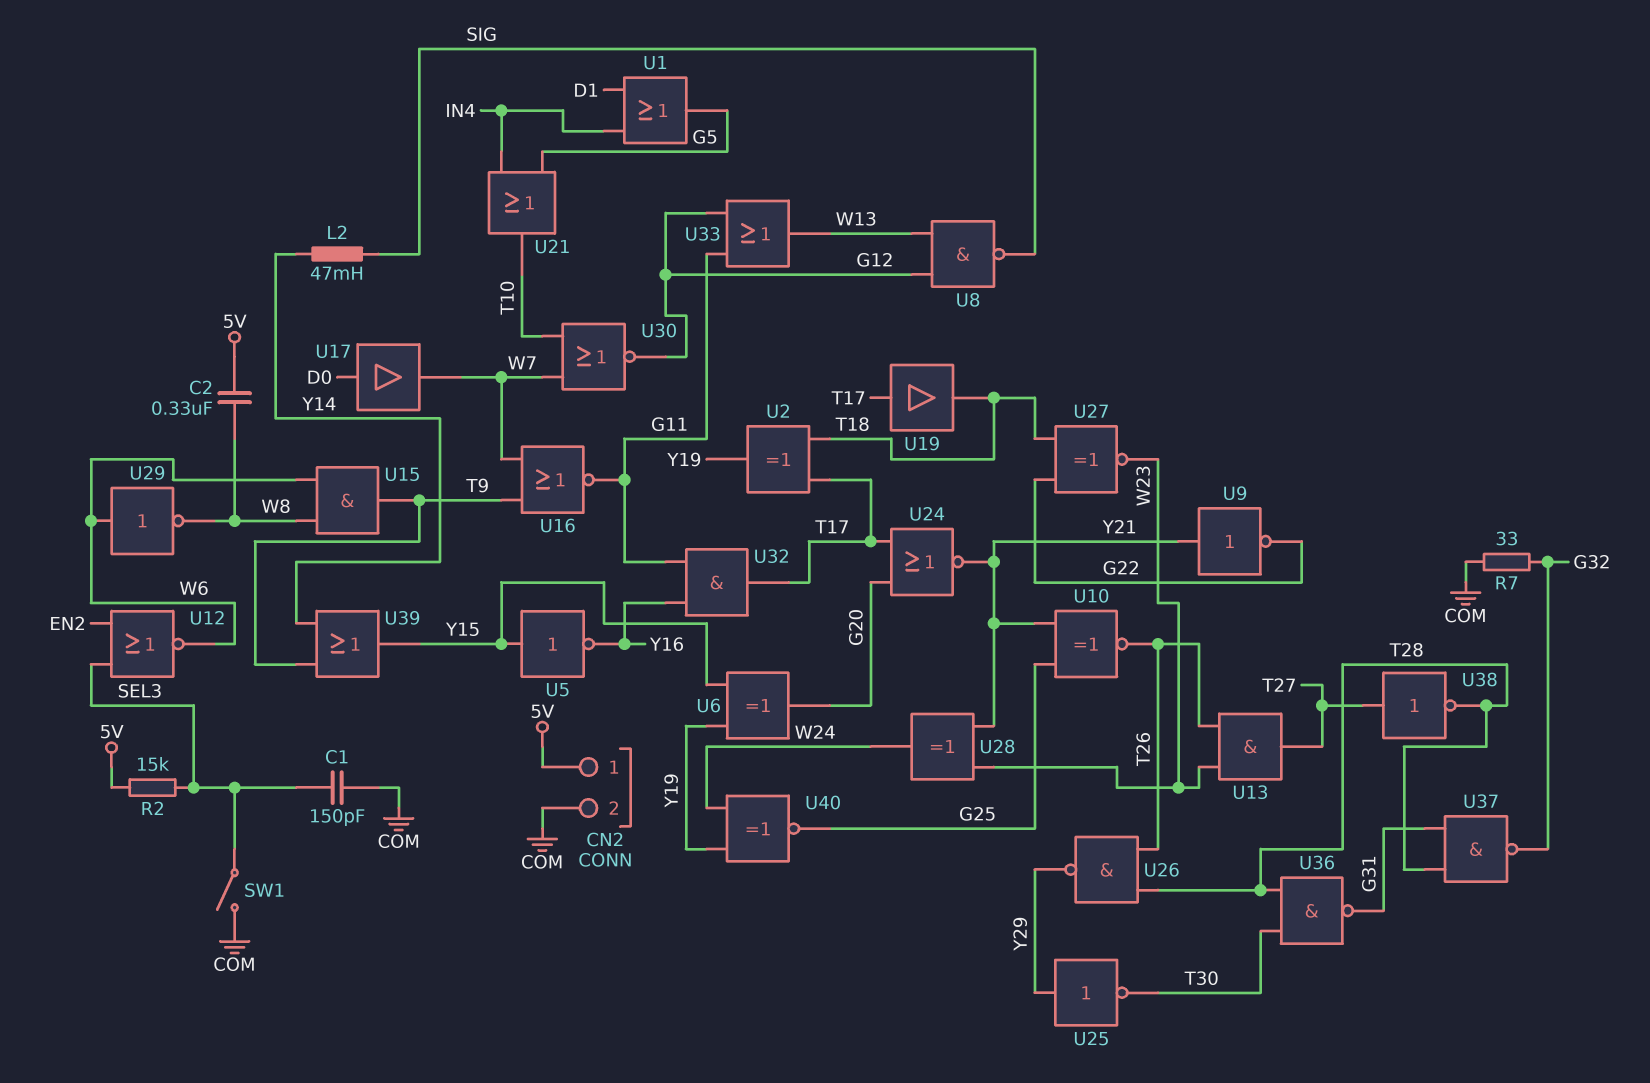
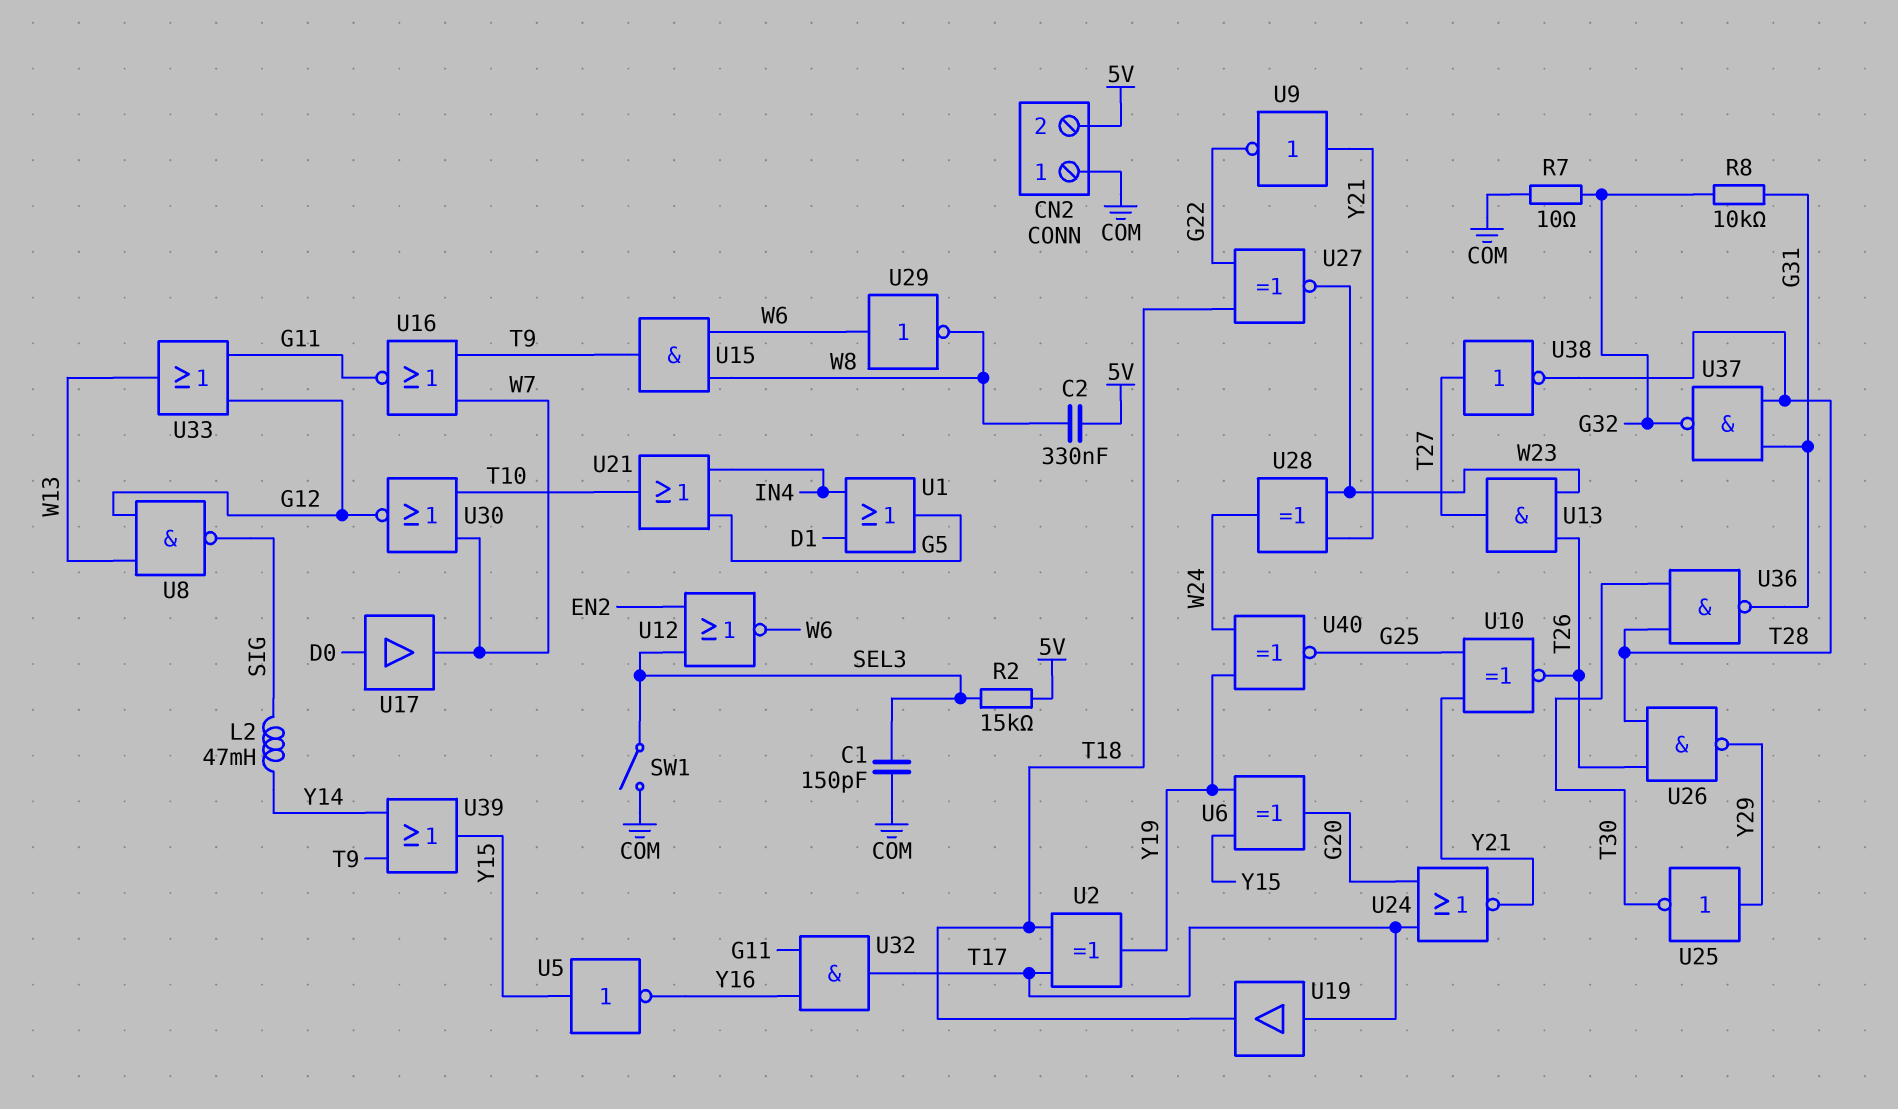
CN2 pin 1: 5V -> COM
CN2 pin 2: COM -> 5V
R7: 33 (COM, G32) -> 10 (COM, G32)
R8: none -> 10k (G31, G32)

